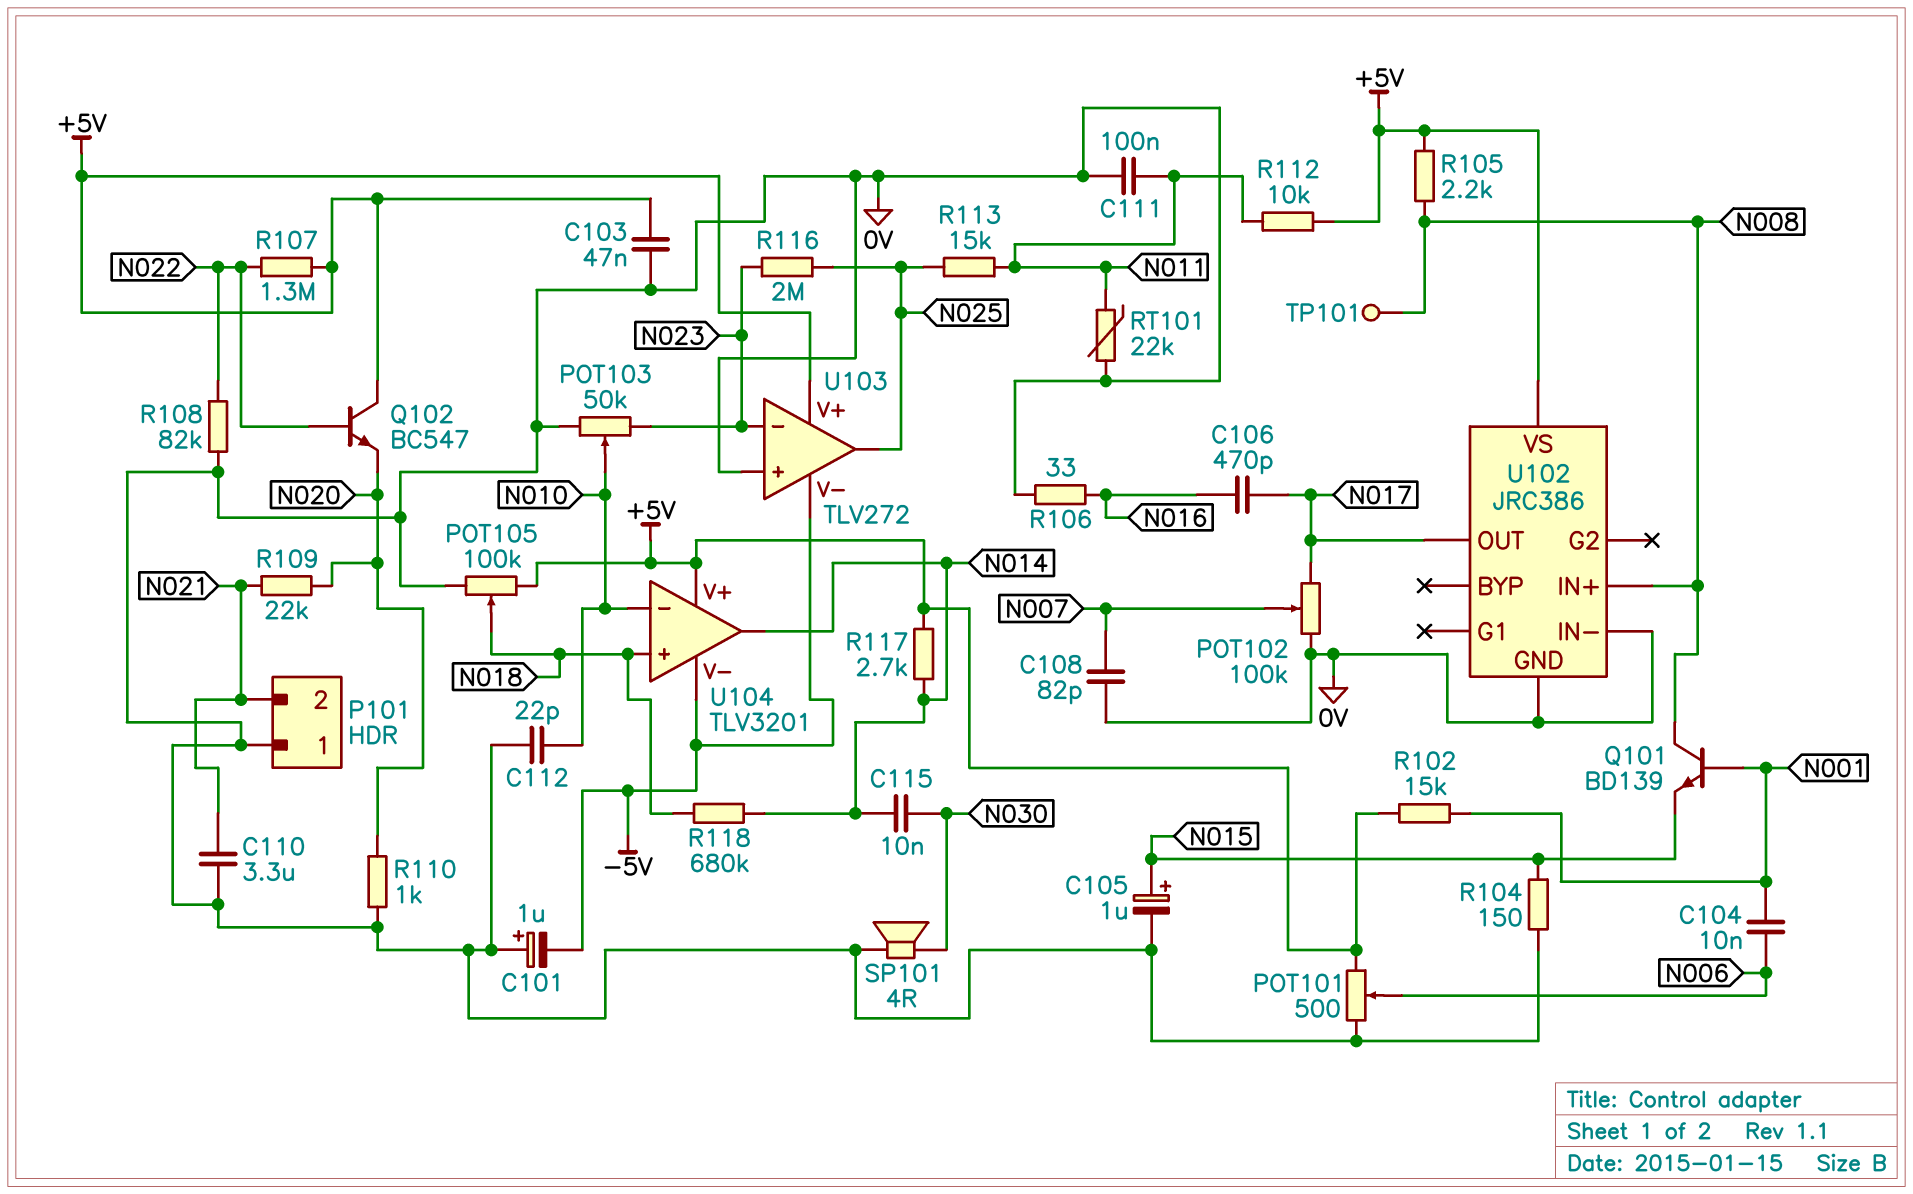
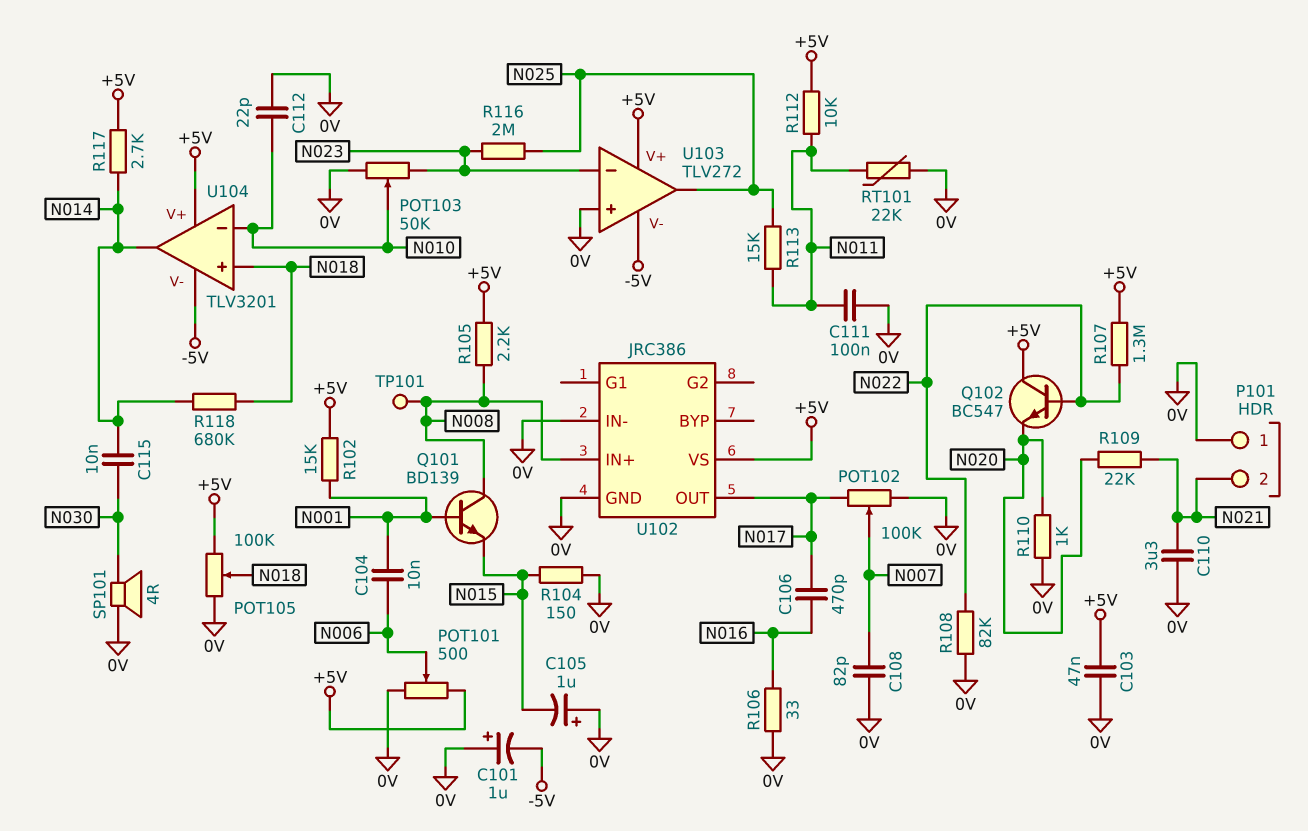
C105: 1uF (plus N015, minus 0V) -> 1uF (plus 0V, minus N015)

